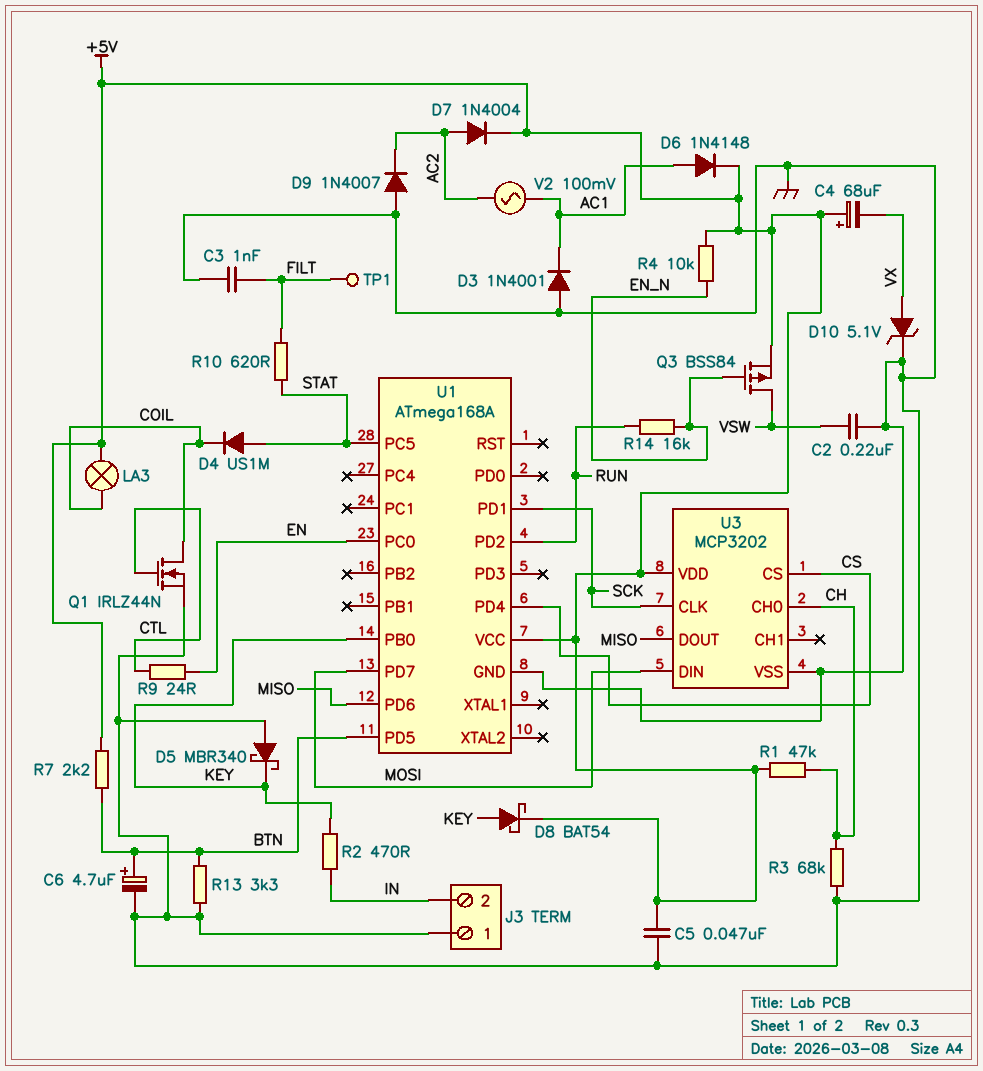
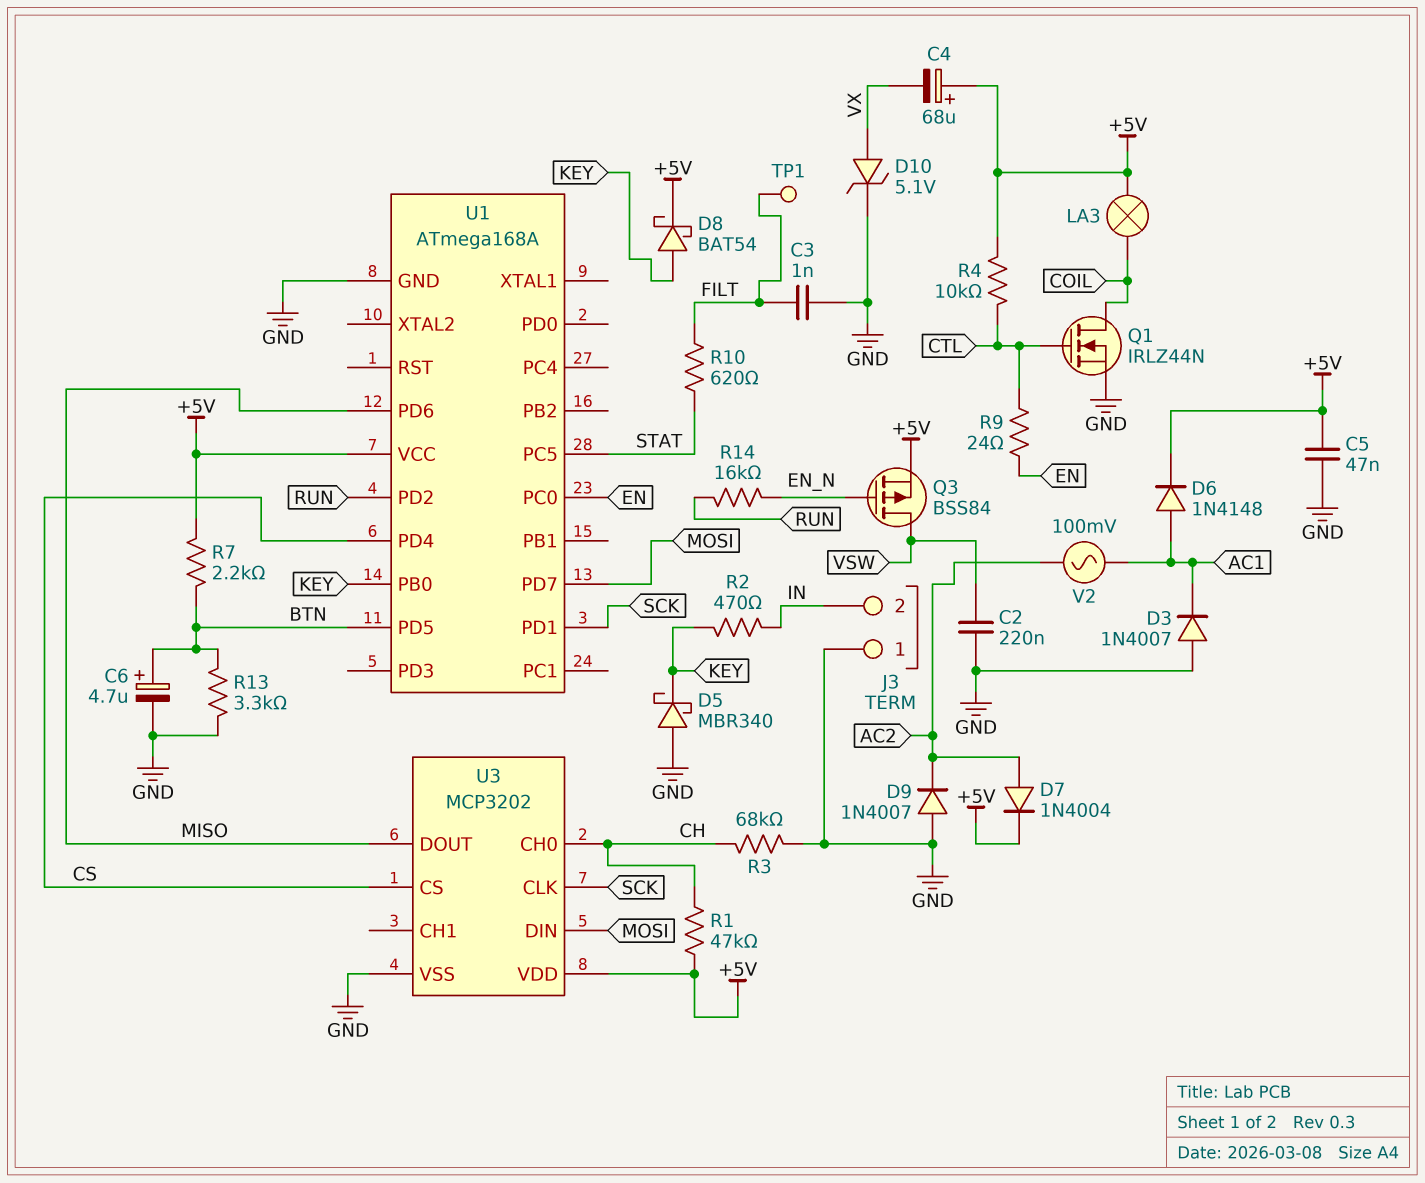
D3: diode 1N4001 (A GND, K AC1) -> diode 1N4007 (A GND, K AC1)
D4: diode US1M (A STAT, K COIL) -> none
R4: 10k (+5V, EN_N) -> 10k (+5V, CTL)

